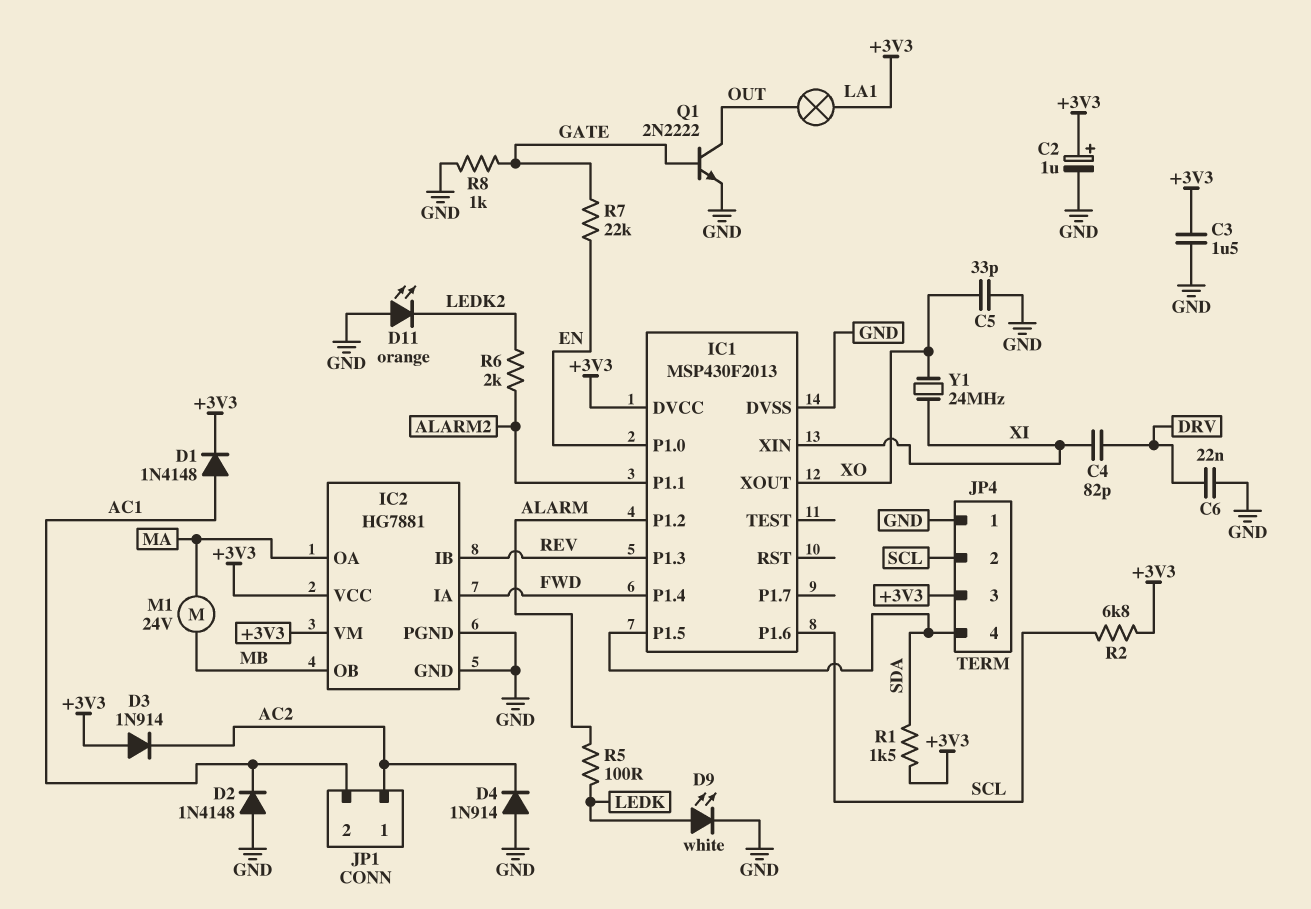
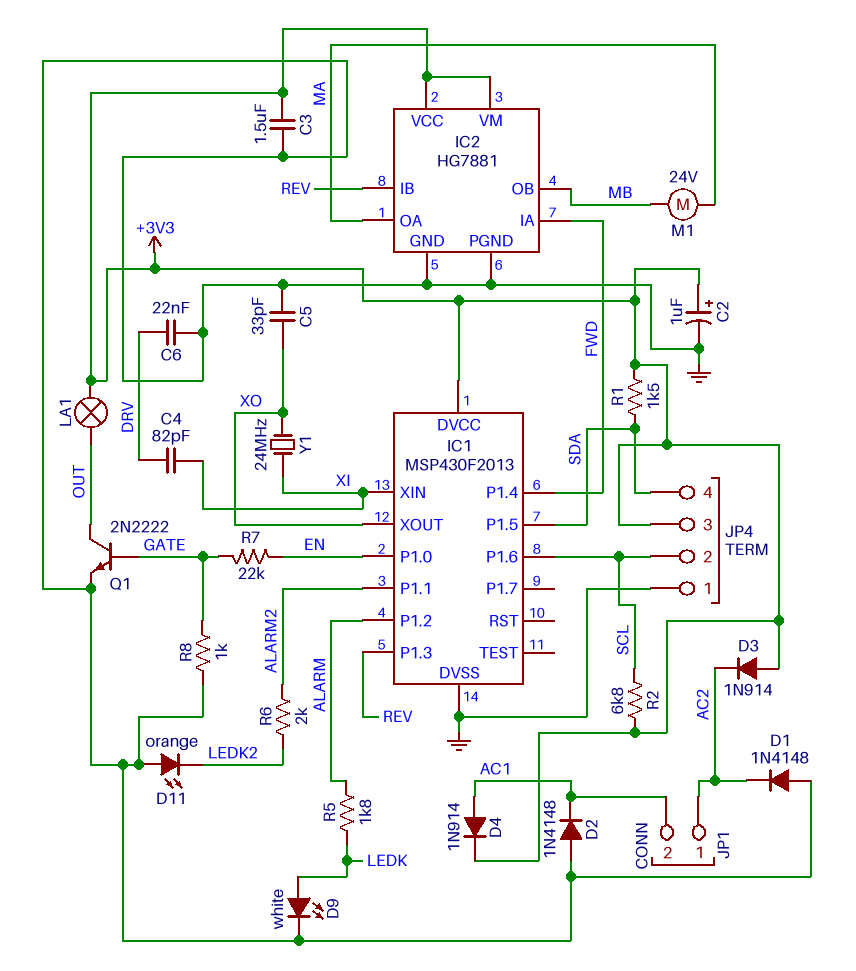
D1: diode 1N4148 (A AC1, K +3V3) -> diode 1N4148 (A GND, K AC2)
D4: diode 1N914 (A GND, K AC2) -> diode 1N914 (A AC1, K +3V3)
R5: 100 (ALARM, LEDK) -> 1.8k (ALARM, LEDK)

